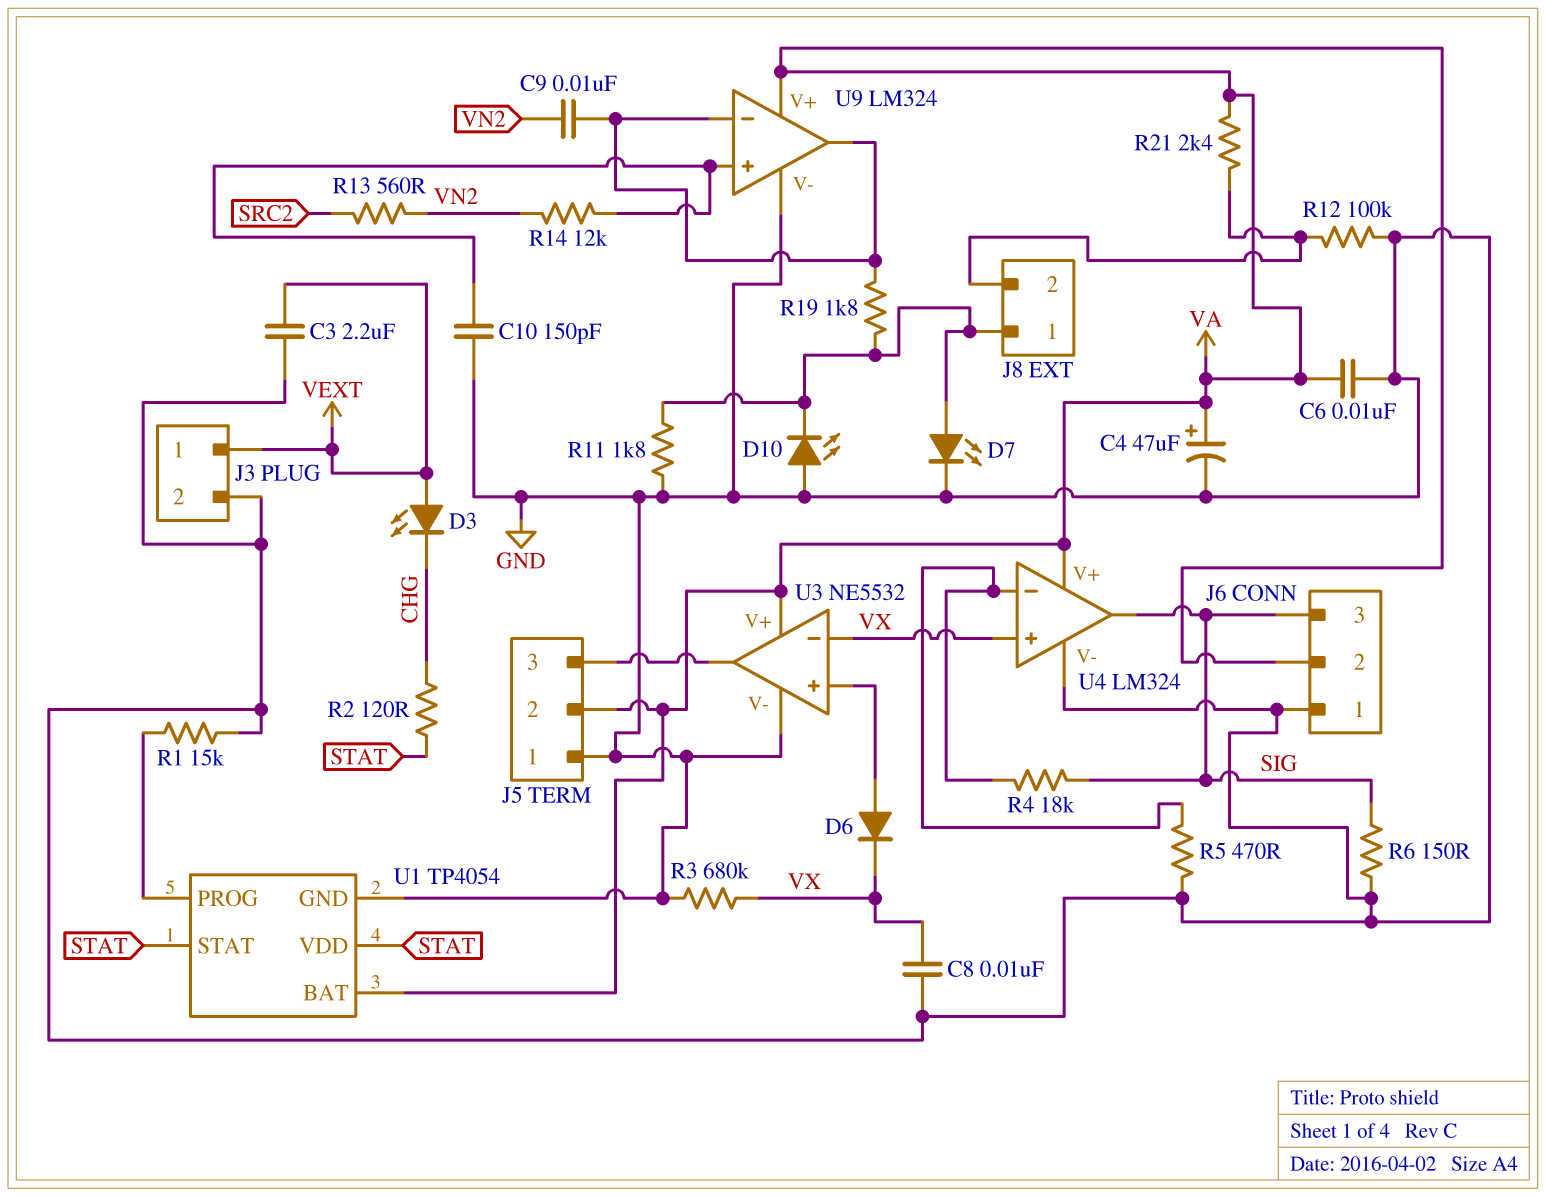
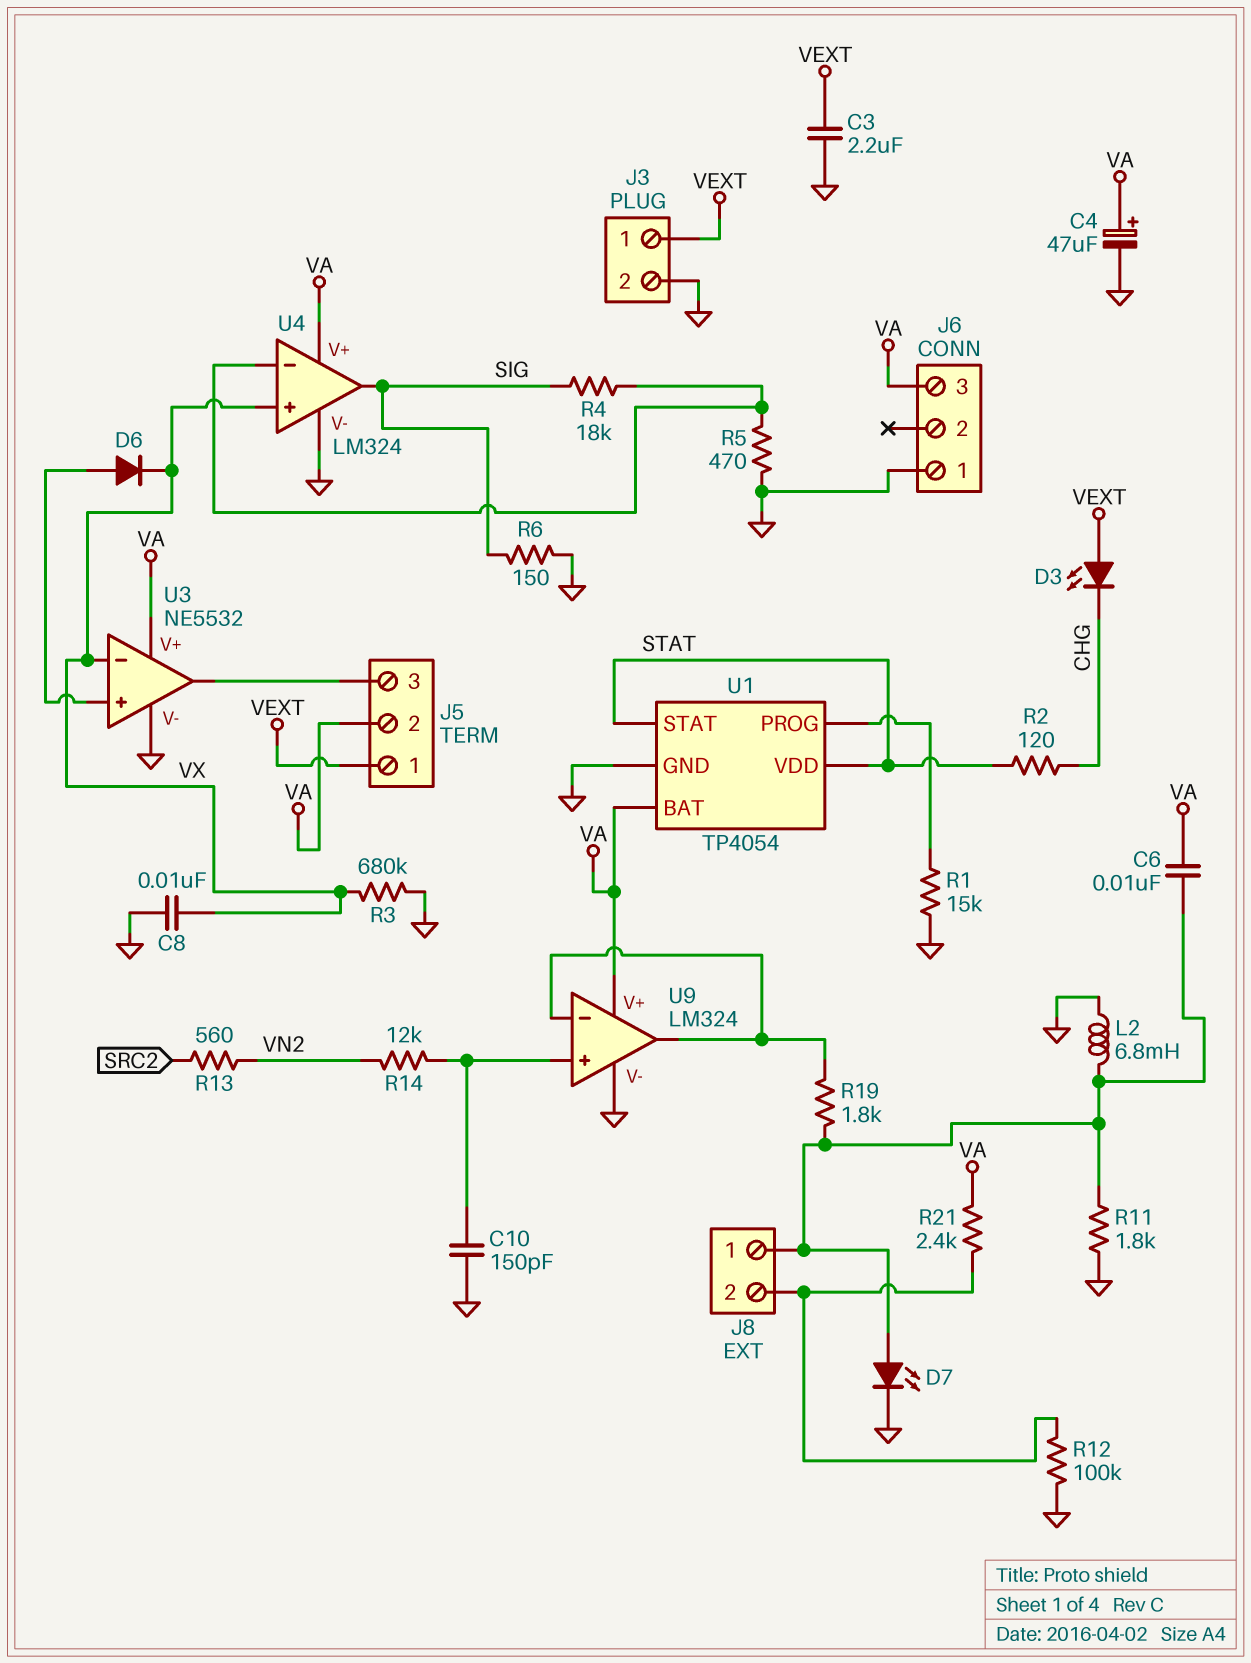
C6: 10nF (GND, VA) -> 10nF (J8/1, VA)
C9: 10nF (U9/in-, VN2) -> none
D10: LED (A GND, K J8/1) -> none
J5 pin 1: GND -> VEXT
J6 pin 2: VA -> none
J6 pin 3: SIG -> VA
L2: none -> 6.8mH (GND, J8/1)

